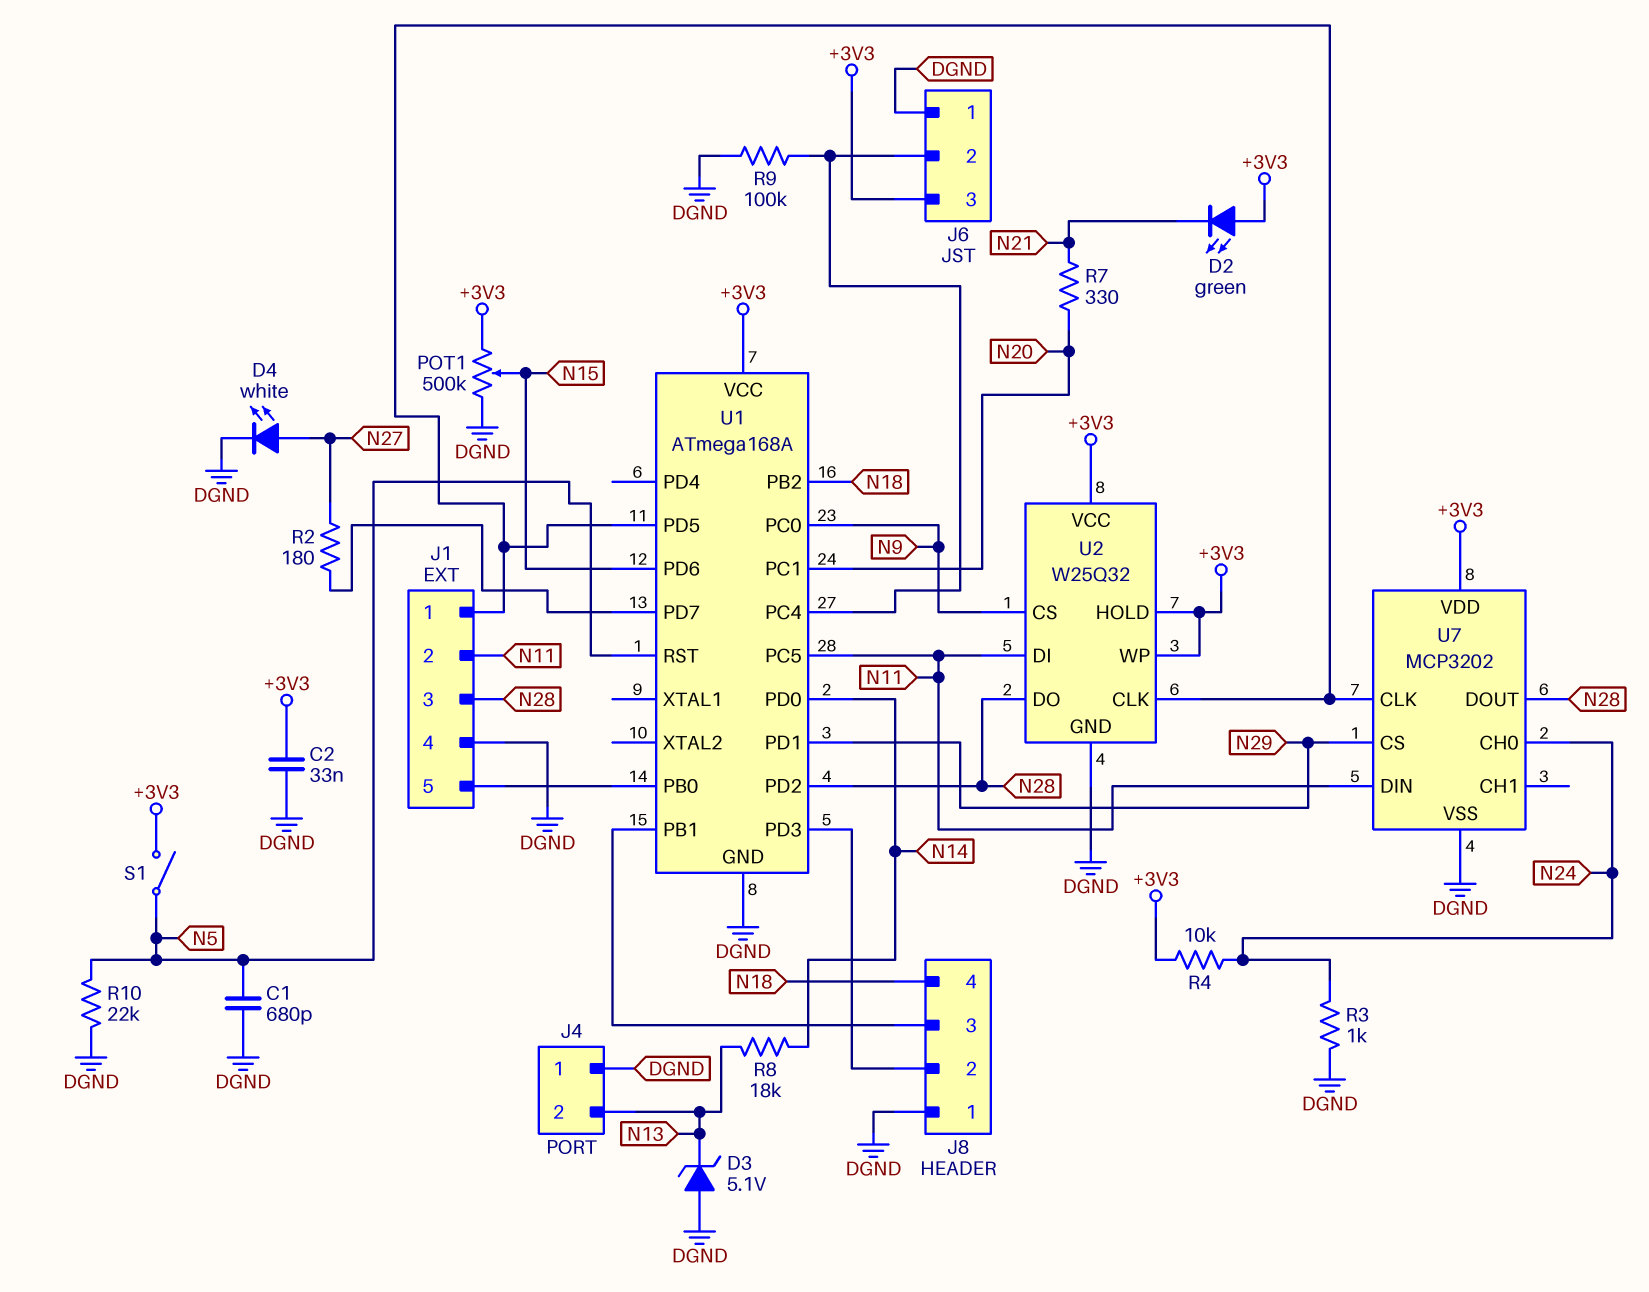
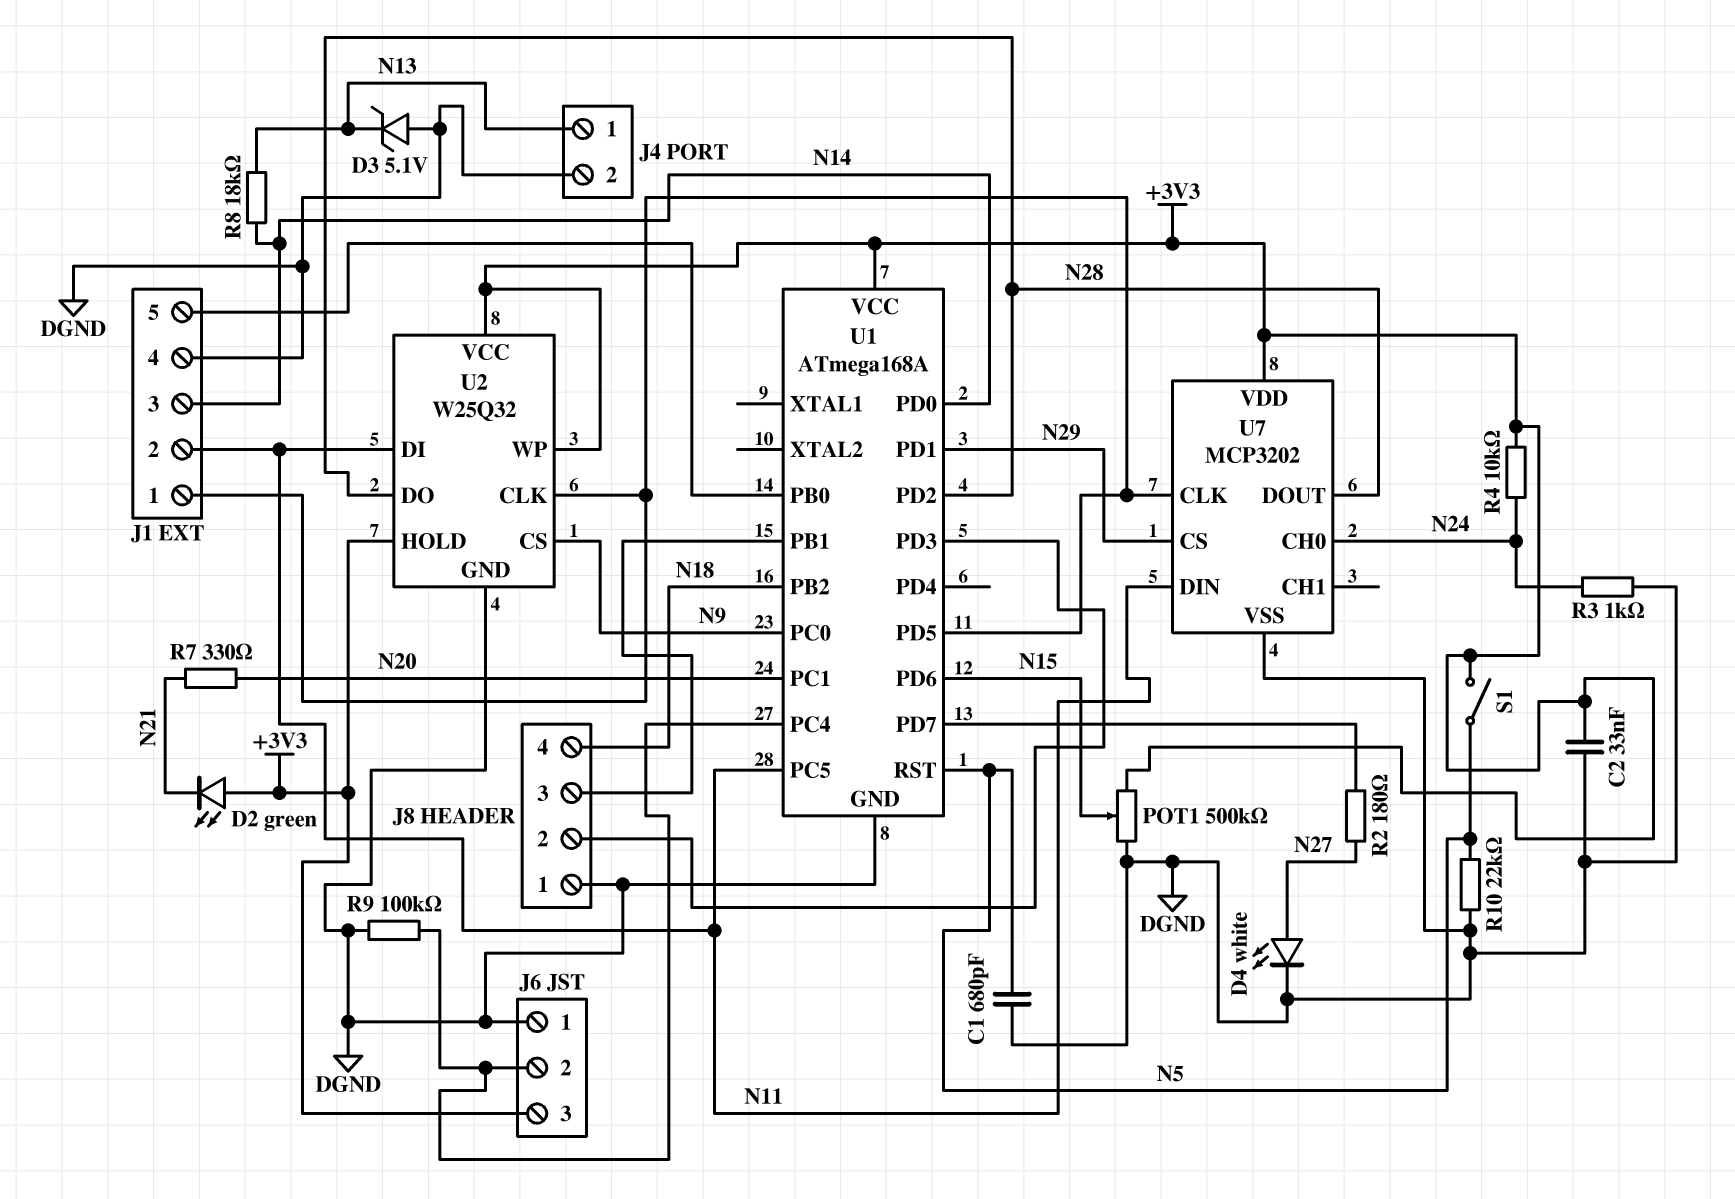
J1 pin 3: N28 -> N14
J4 pin 1: DGND -> N13
J4 pin 2: N13 -> DGND

